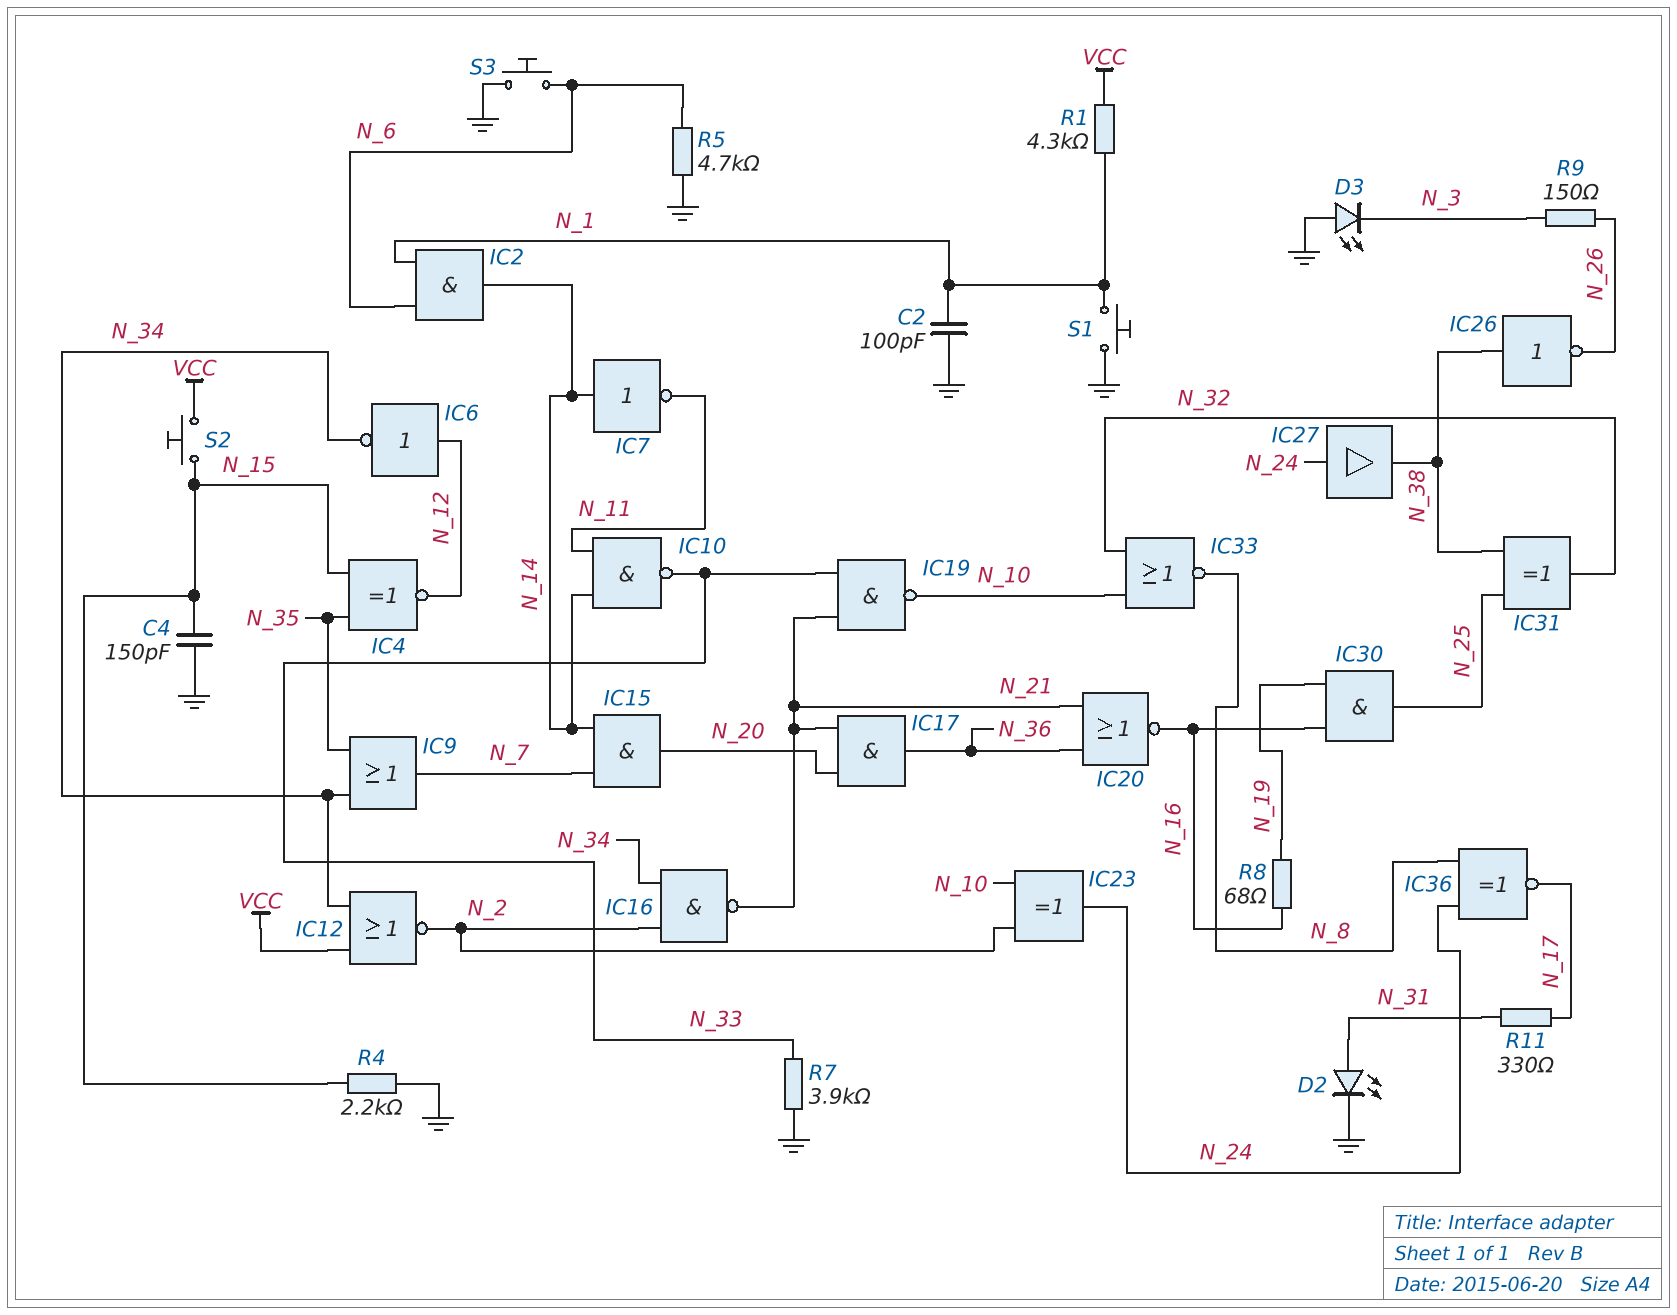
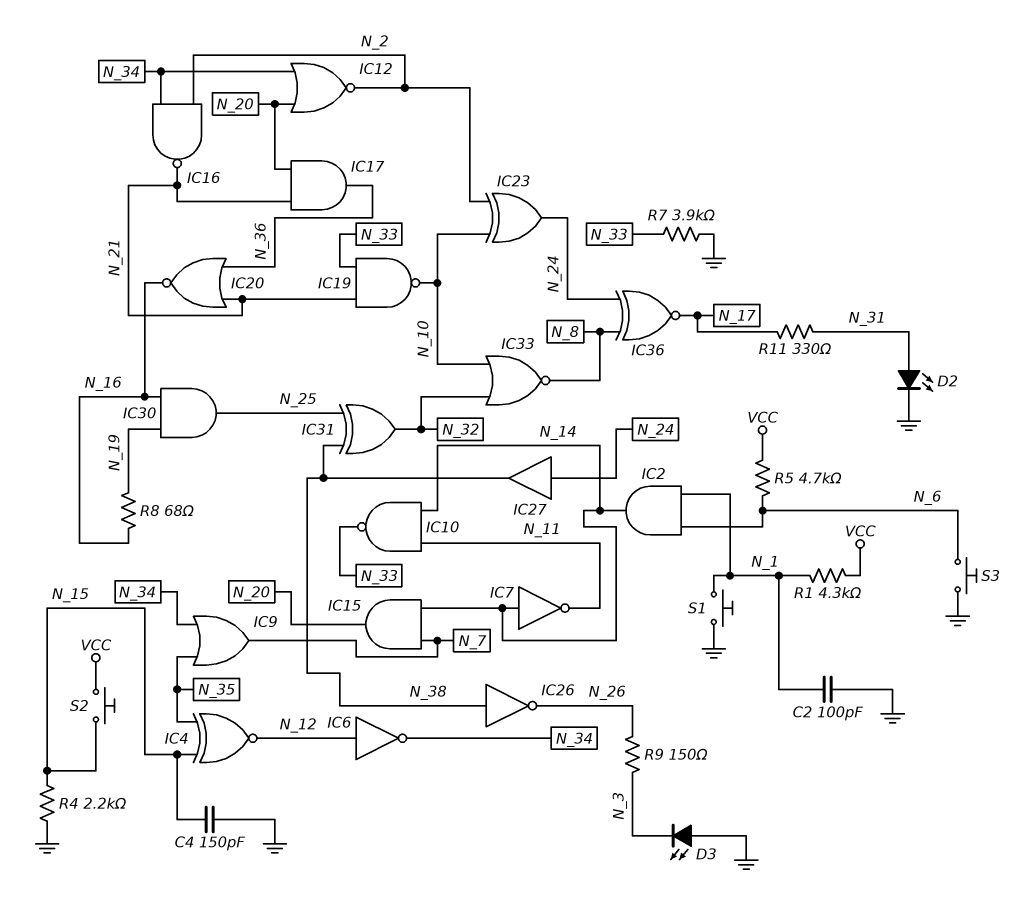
IC12: NOR (in N_34, in VCC, out N_2) -> NOR (in N_20, in N_34, out N_2)
R5: 4.7k (GND, N_6) -> 4.7k (N_6, VCC)

